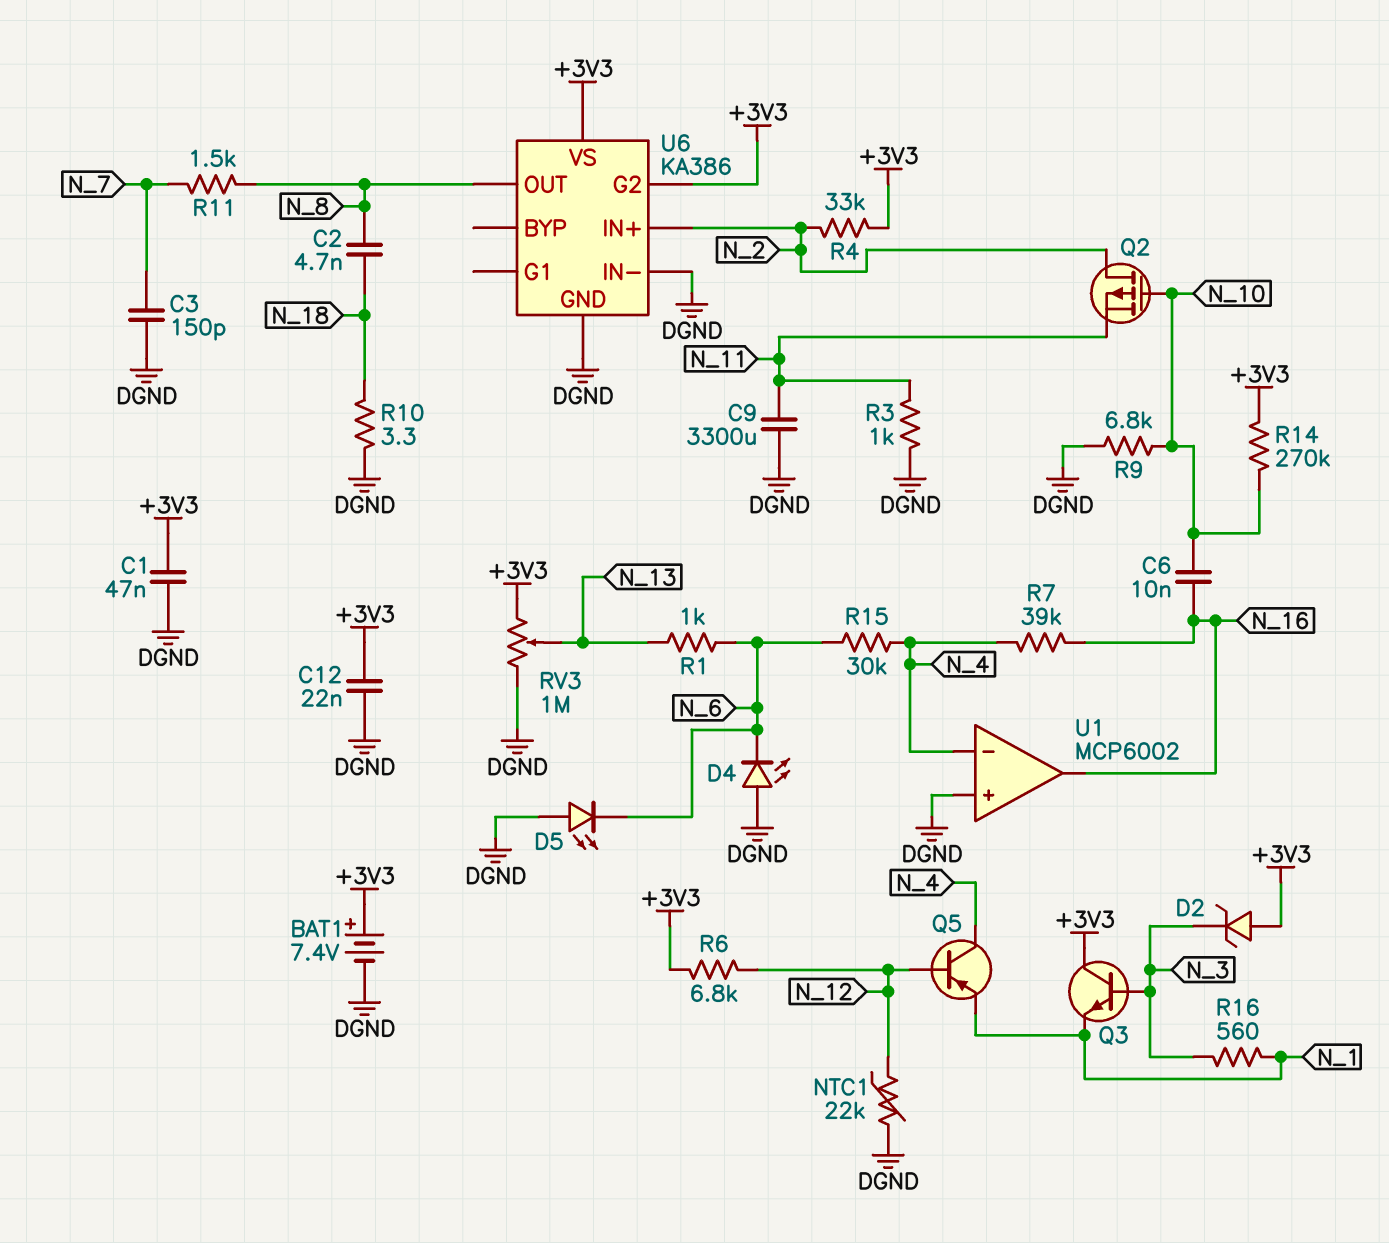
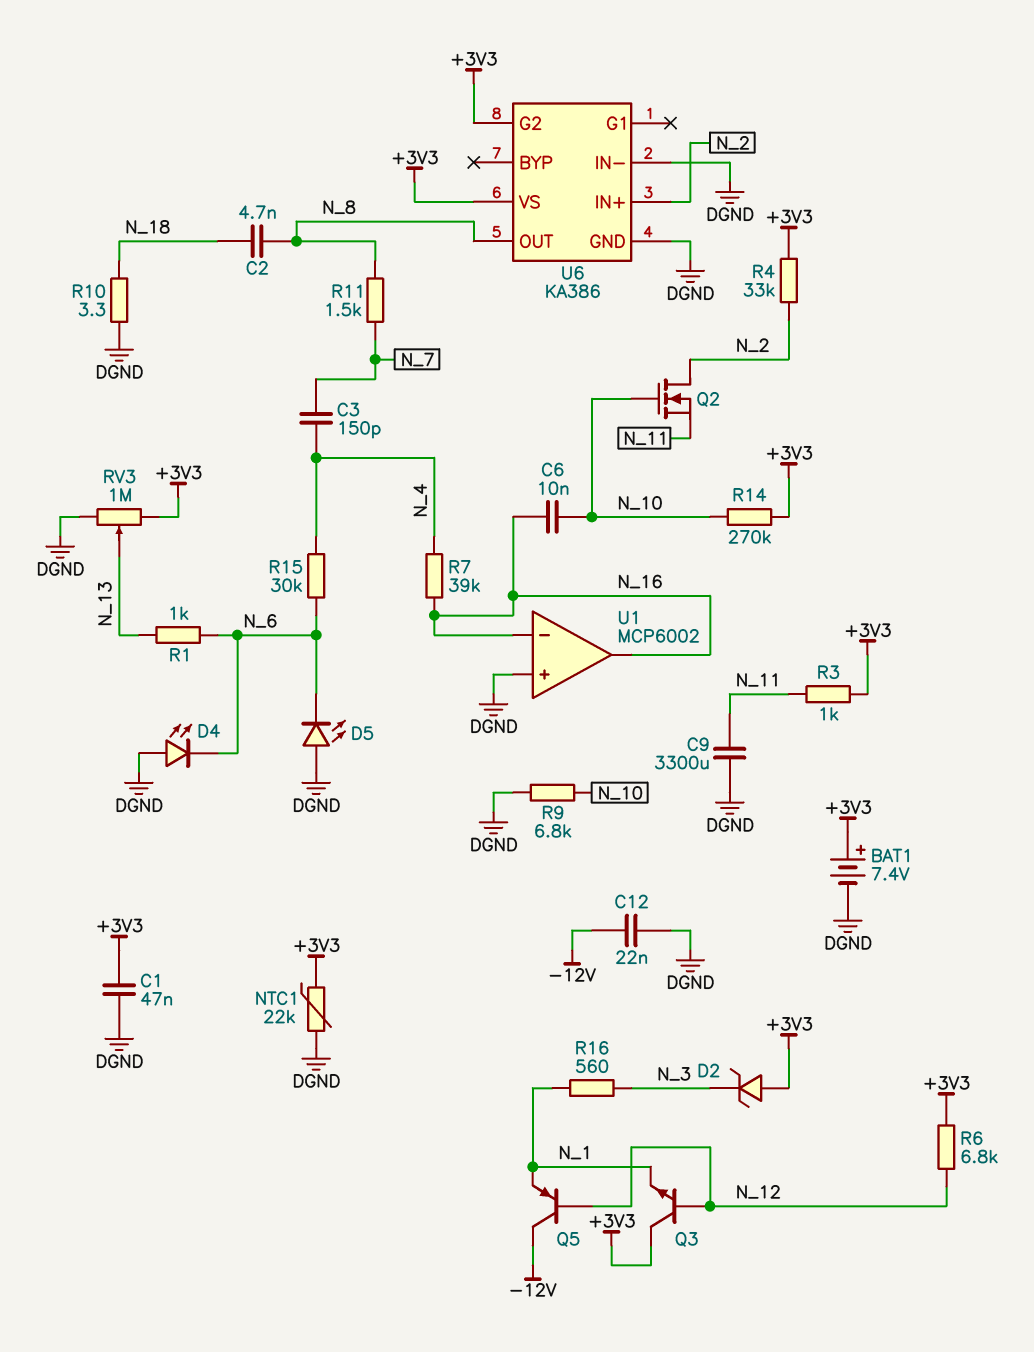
C3: 150pF (DGND, N_7) -> 150pF (N_4, N_7)
C12: 22nF (+3V3, DGND) -> 22nF (-12V, DGND)
NTC1: 22k (DGND, N_12) -> 22k (+3V3, DGND)
Q2: PMOS (G N_10, D N_2, S N_11) -> NMOS (G N_10, D N_2, S N_11)
Q3: NPN (B N_3, C +3V3, E N_1) -> NPN (B N_12, C +3V3, E N_1)
Q5: PNP (B N_12, C N_4, E N_1) -> PNP (B N_12, C -12V, E N_1)
R3: 1k (DGND, N_11) -> 1k (+3V3, N_11)
U1 pin in-: N_4 -> N_16

